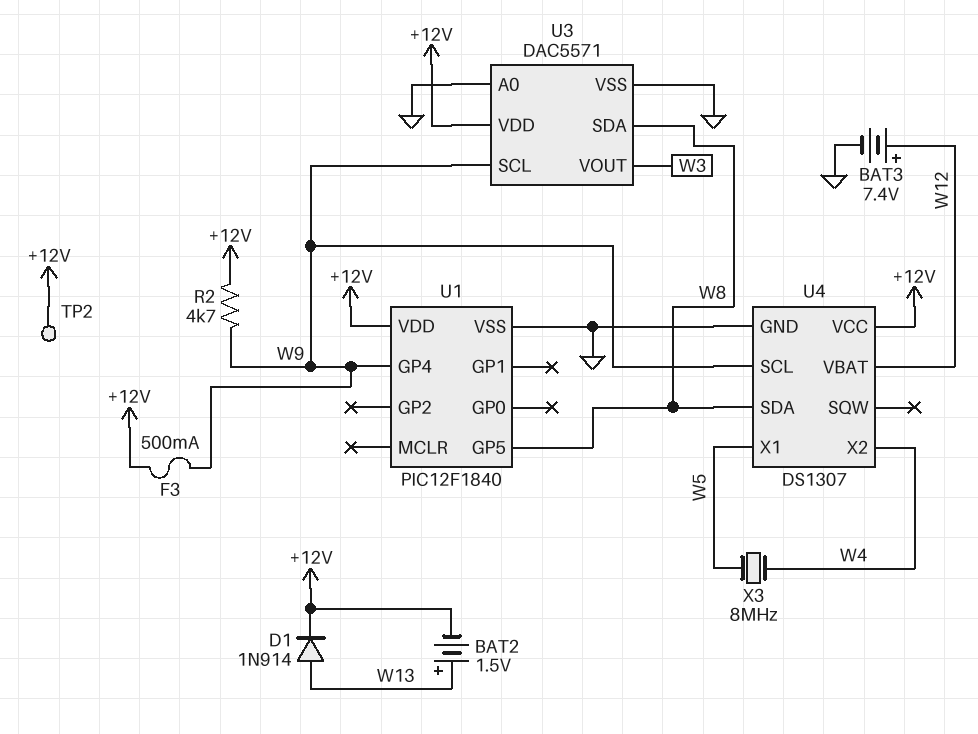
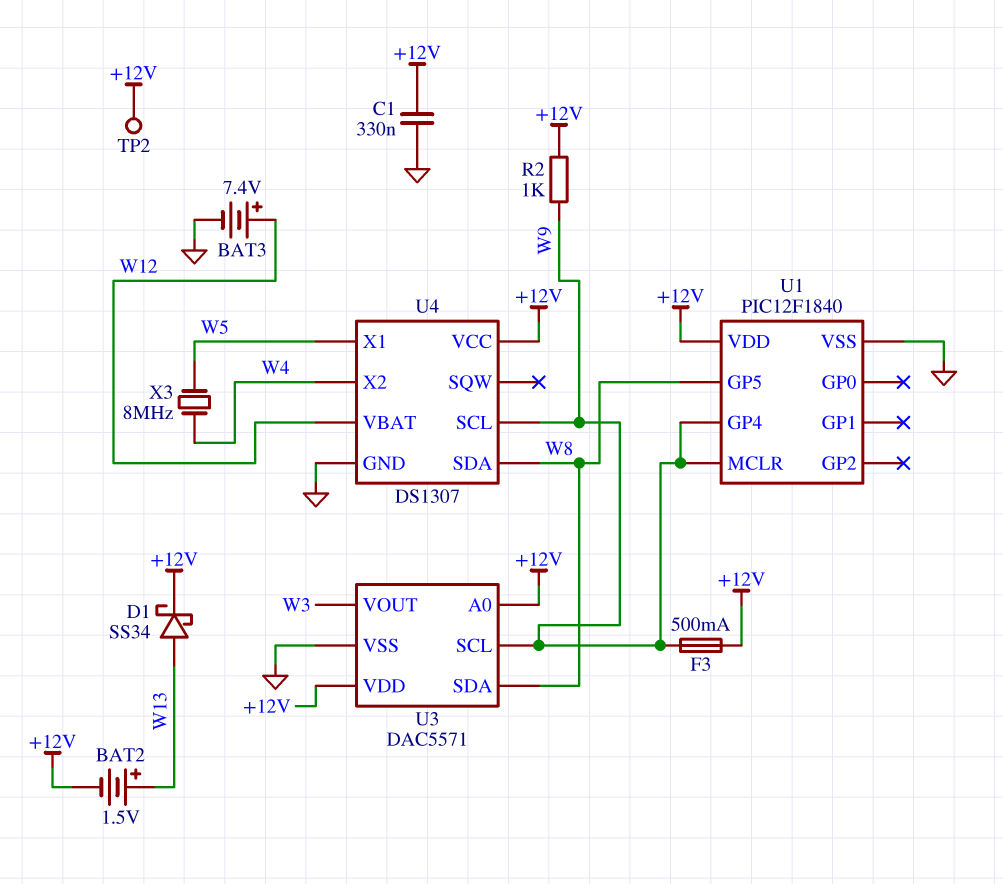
C1: none -> 330nF (+12V, GND)
D1: diode 1N914 (A W13, K +12V) -> schottky SS34 (A W13, K +12V)
R2: 4.7k (+12V, W9) -> 1k (+12V, W9)
U1 pin MCLR: none -> W9
U3 pin A0: GND -> +12V

